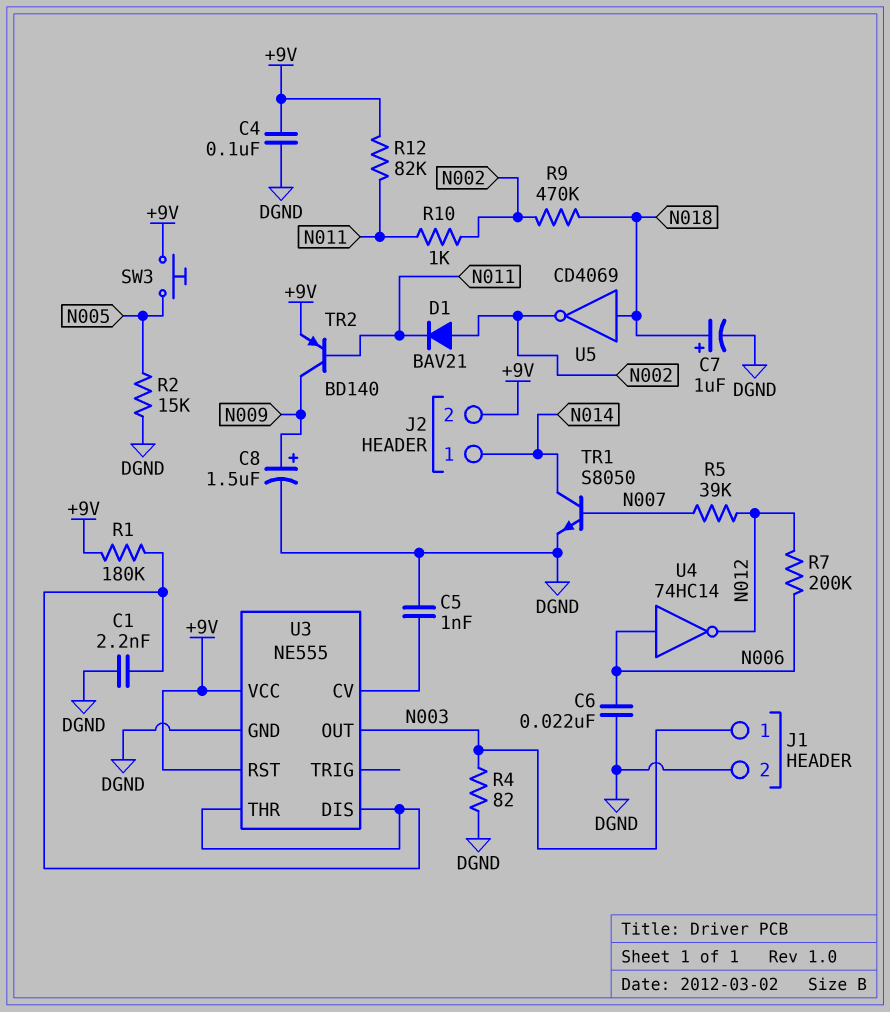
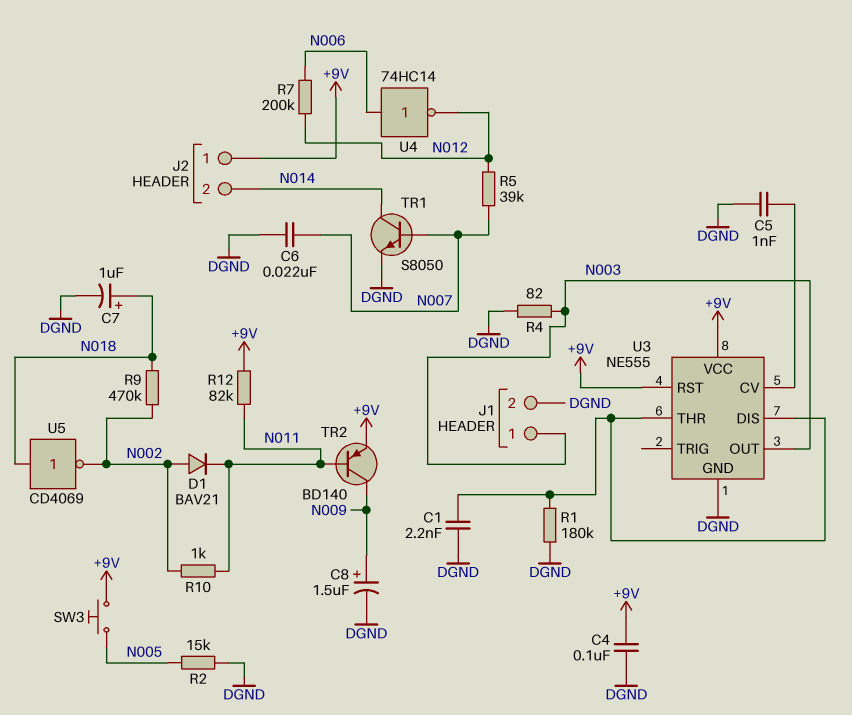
C6: 22nF (DGND, N006) -> 22nF (DGND, N007)
J2 pin 1: N014 -> +9V
J2 pin 2: +9V -> N014
R1: 180k (+9V, U3/DIS) -> 180k (DGND, U3/DIS)

